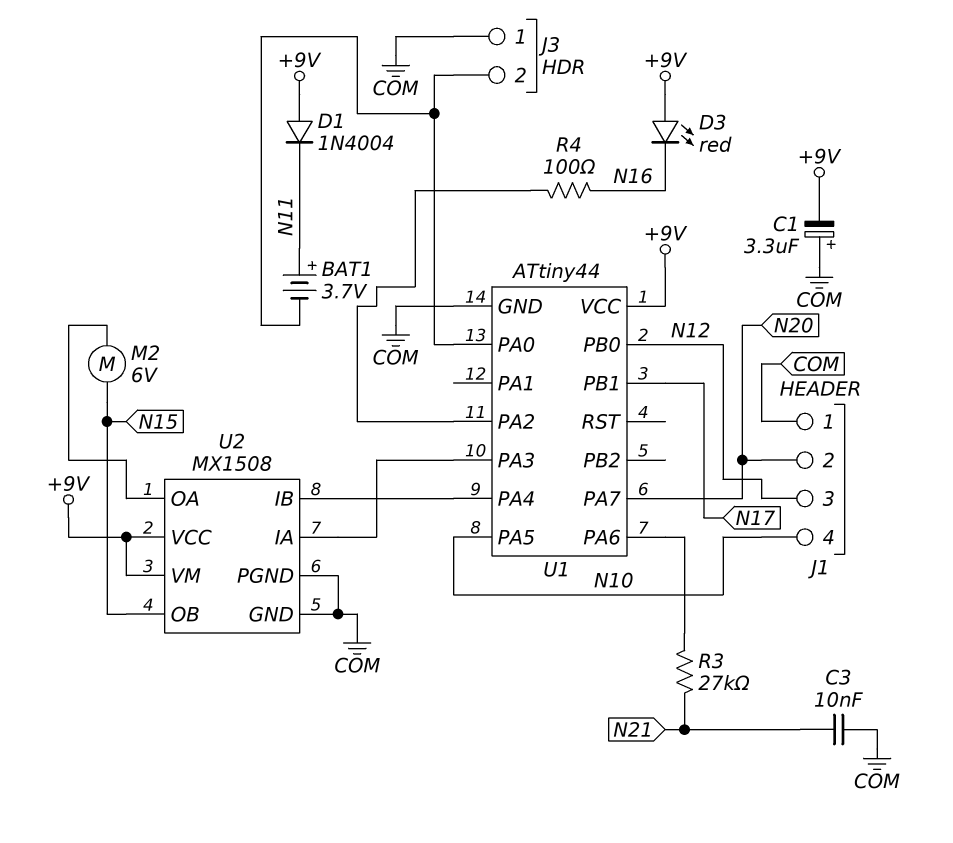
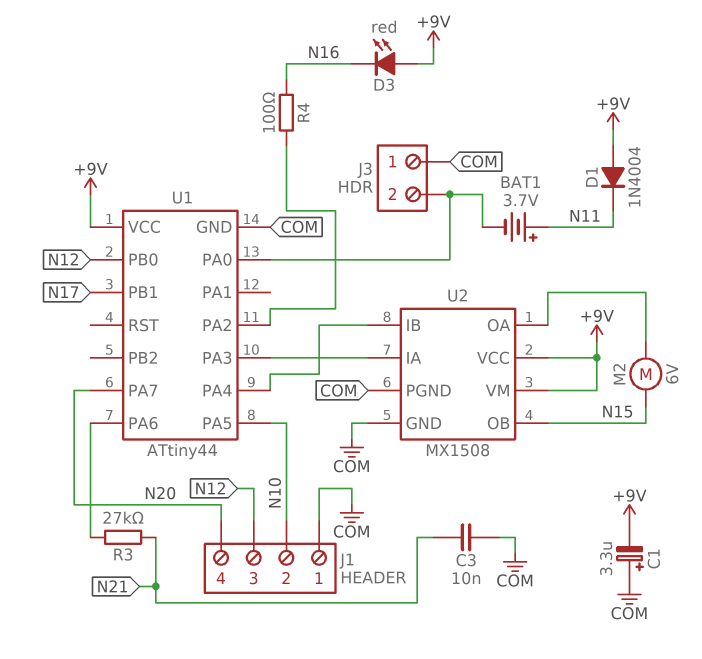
J1 pin 2: N20 -> N10
J1 pin 4: N10 -> N20

